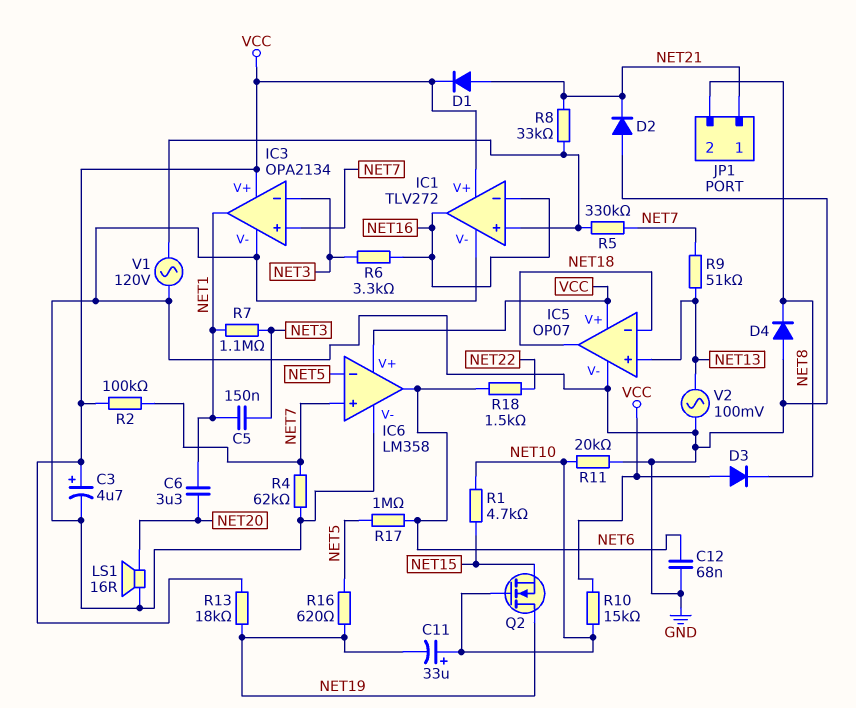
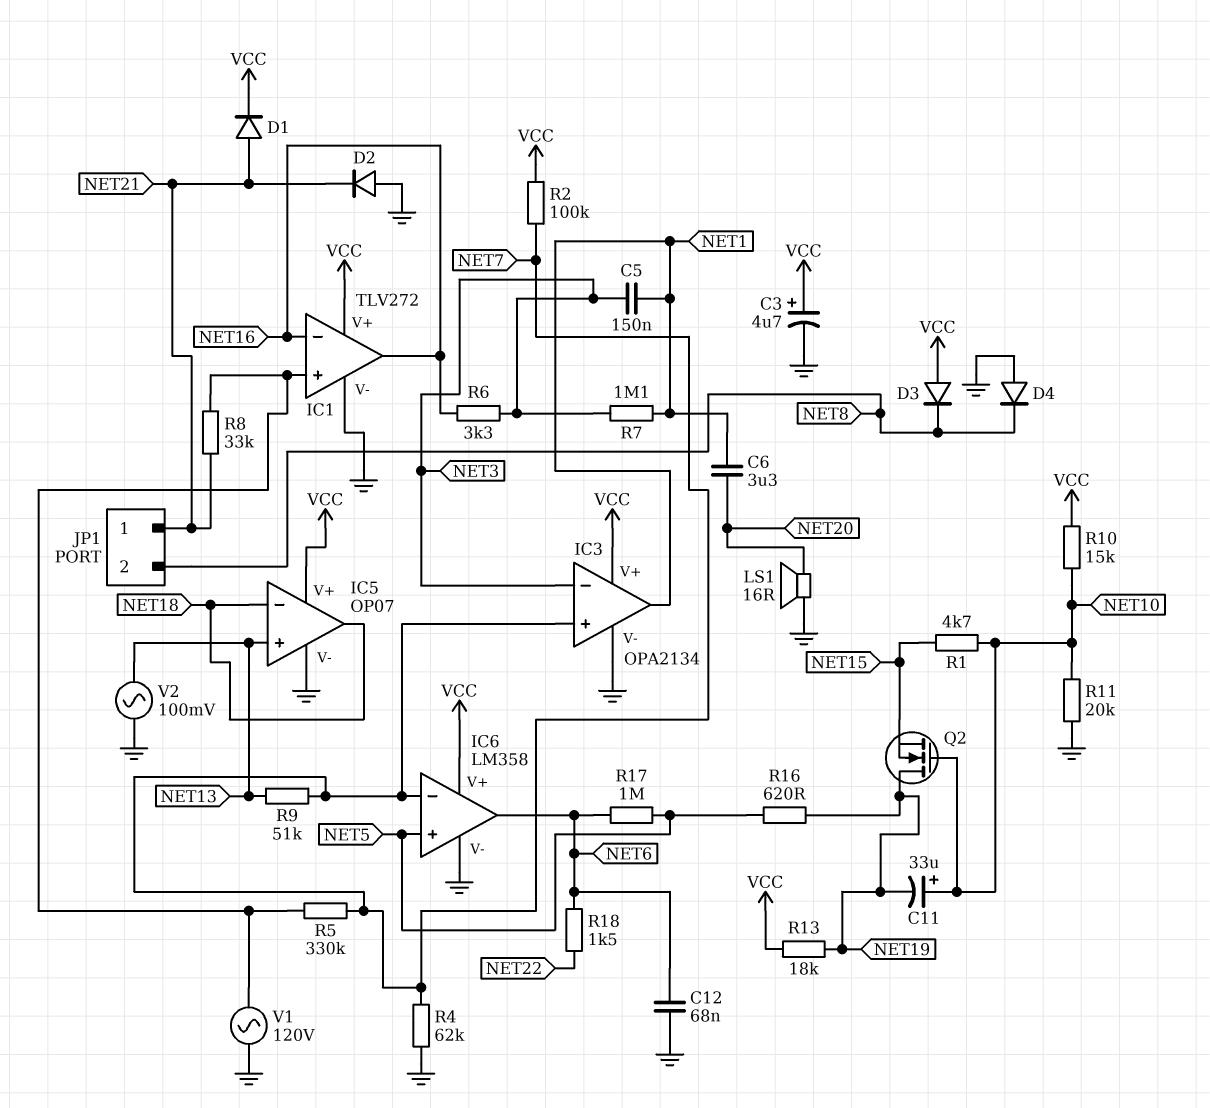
IC6 pin in+: NET7 -> NET5
IC6 pin in-: NET5 -> NET7

